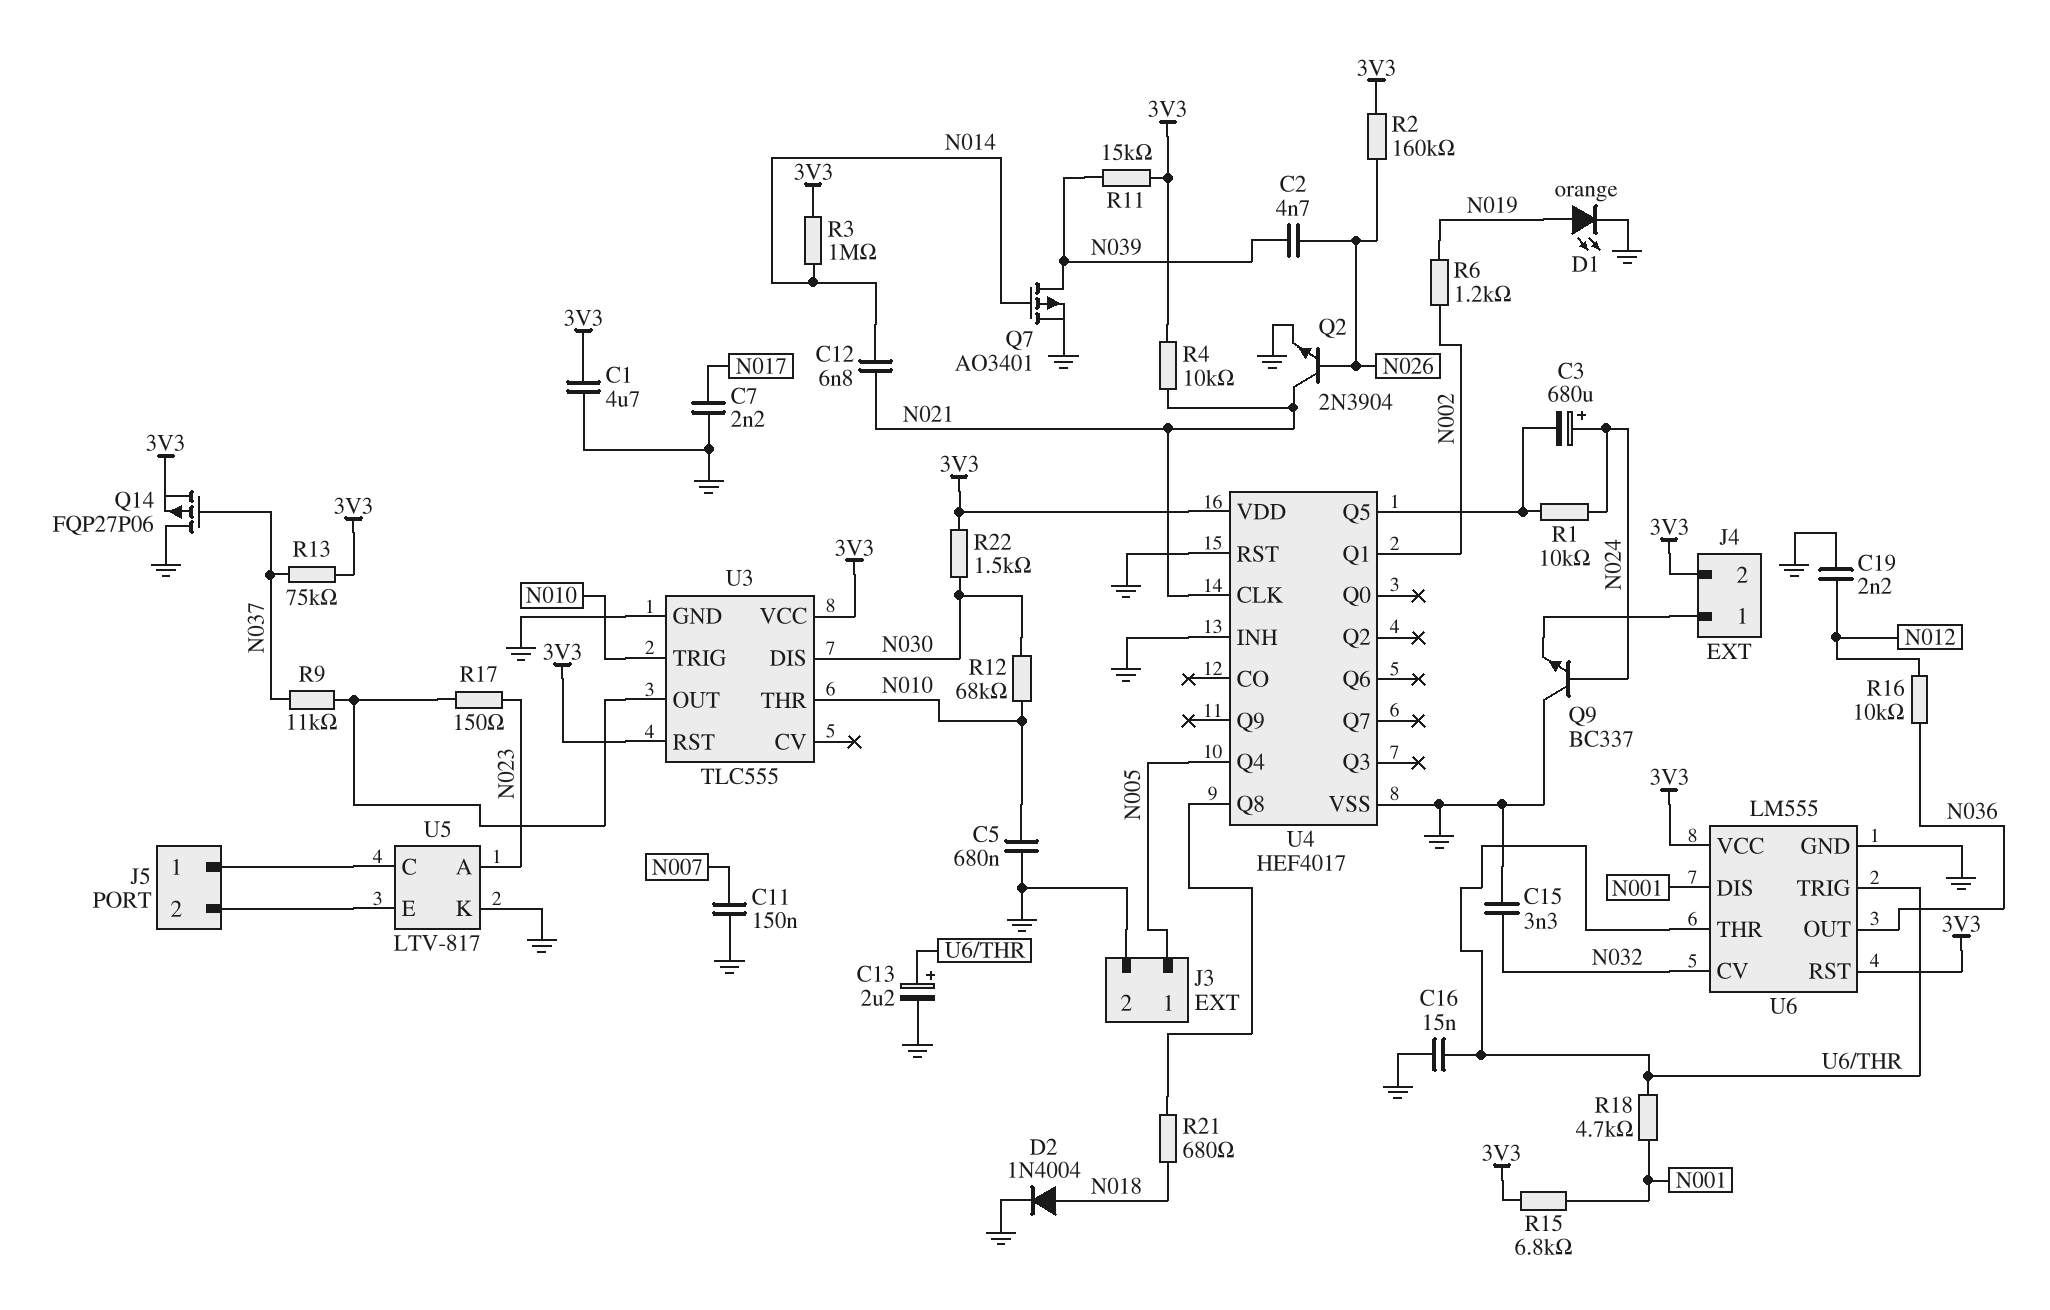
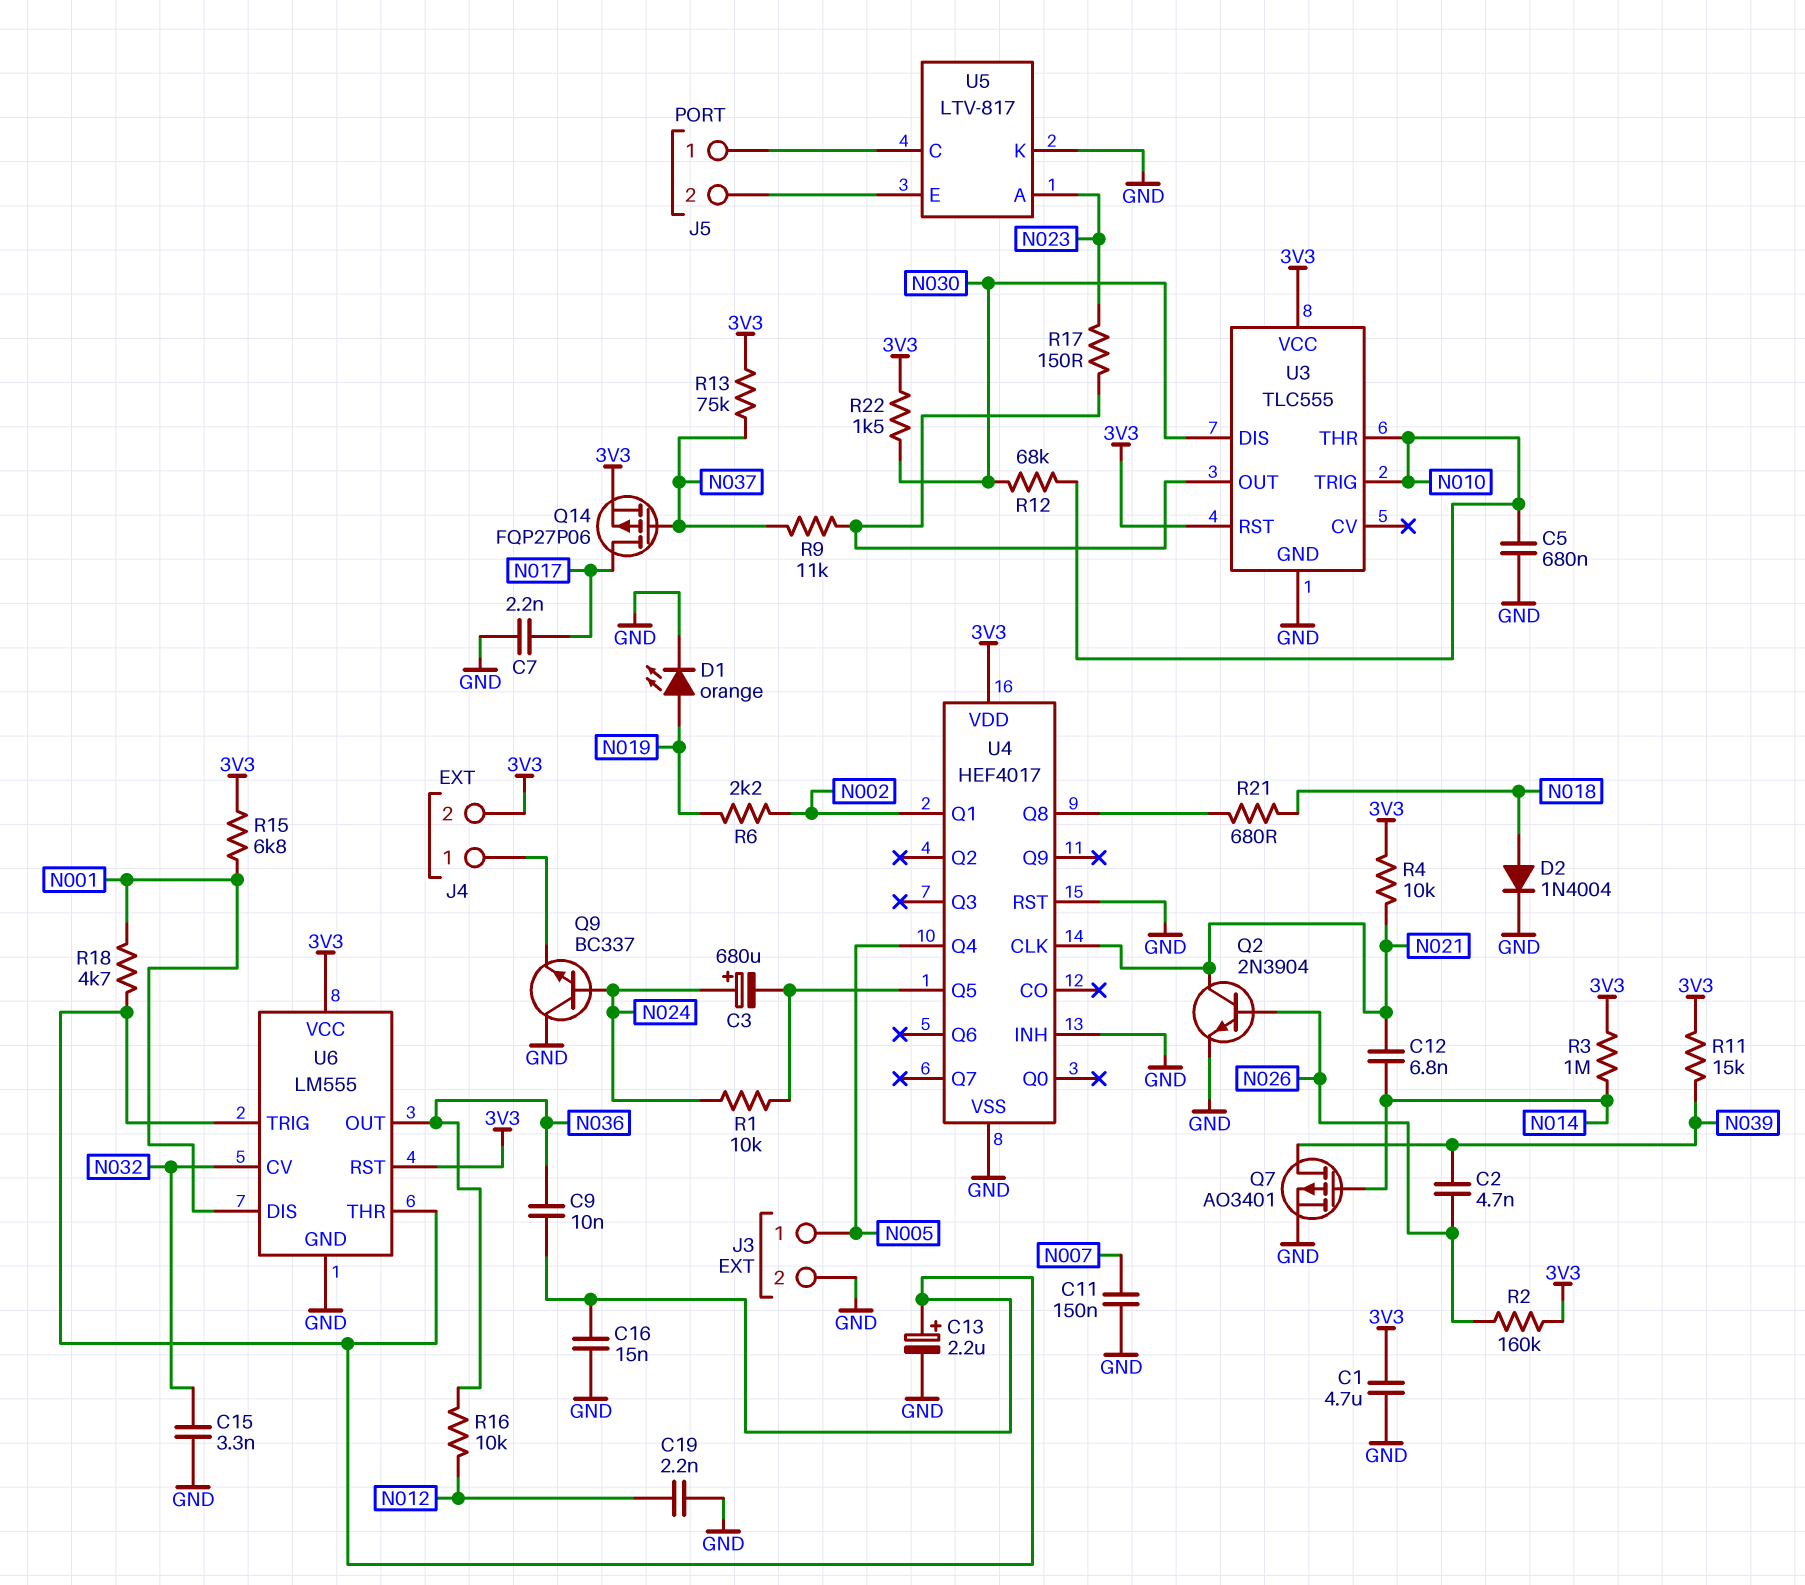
C9: none -> 10nF (N036, U6/THR)
Q14: PMOS FQP27P06 (G N037, D GND, S 3V3) -> PMOS FQP27P06 (G N037, D N017, S 3V3)
R6: 1.2k (N002, N019) -> 2.2k (N002, N019)

